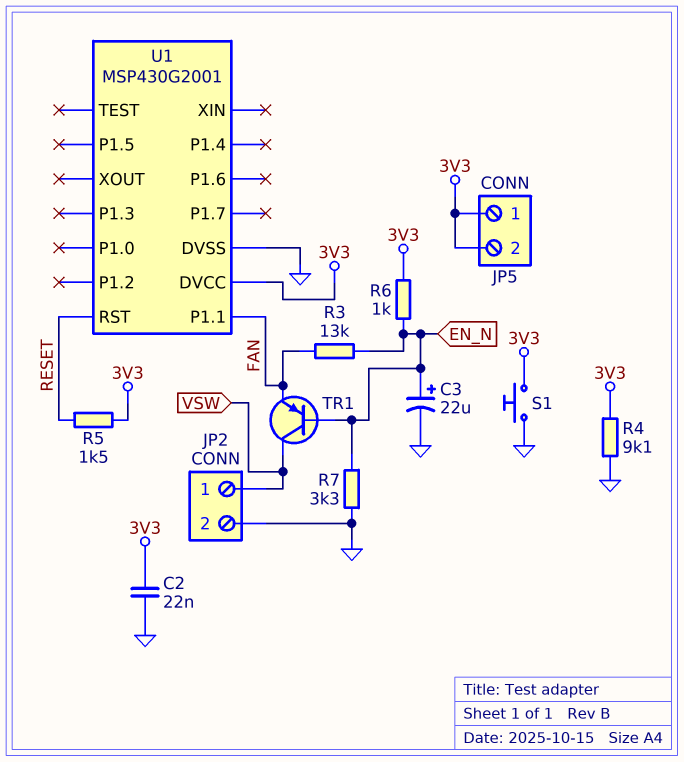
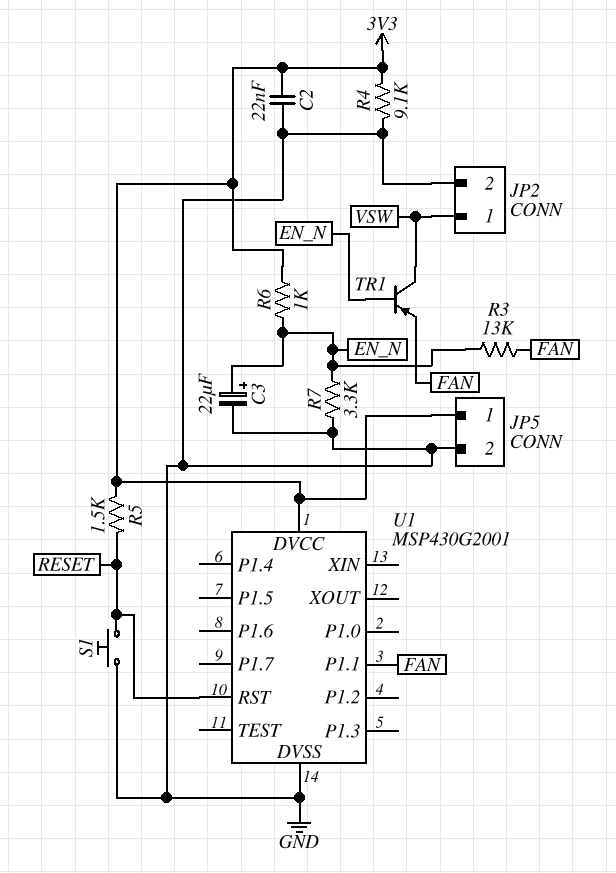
JP5 pin 2: 3V3 -> GND
S1: button (3V3, GND) -> button (GND, RESET)

